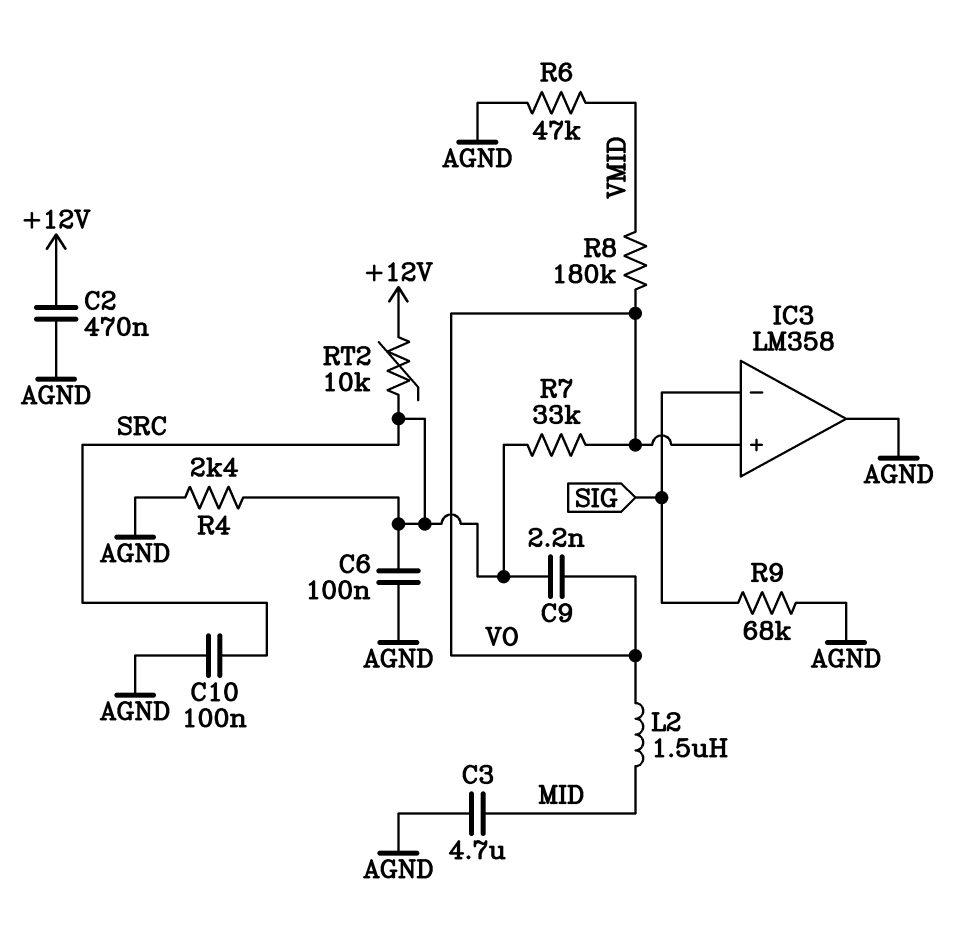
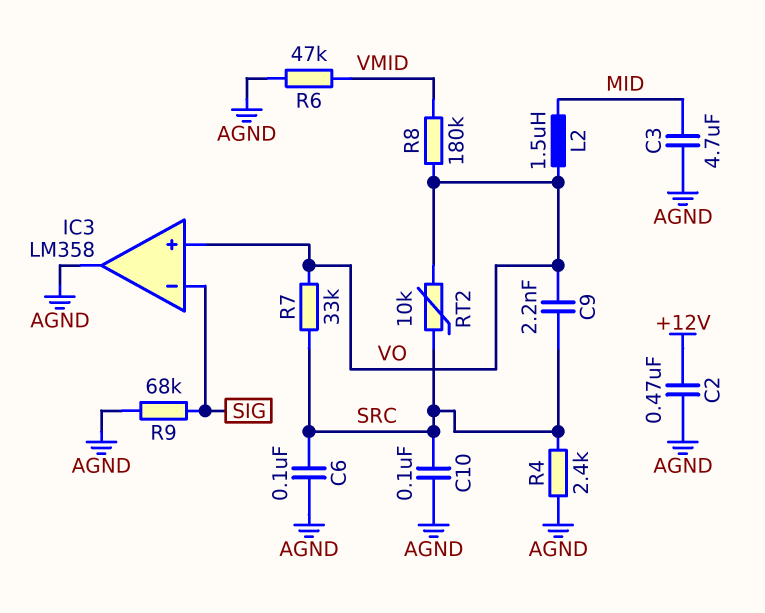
RT2: 10k (+12V, SRC) -> 10k (SRC, VO)

